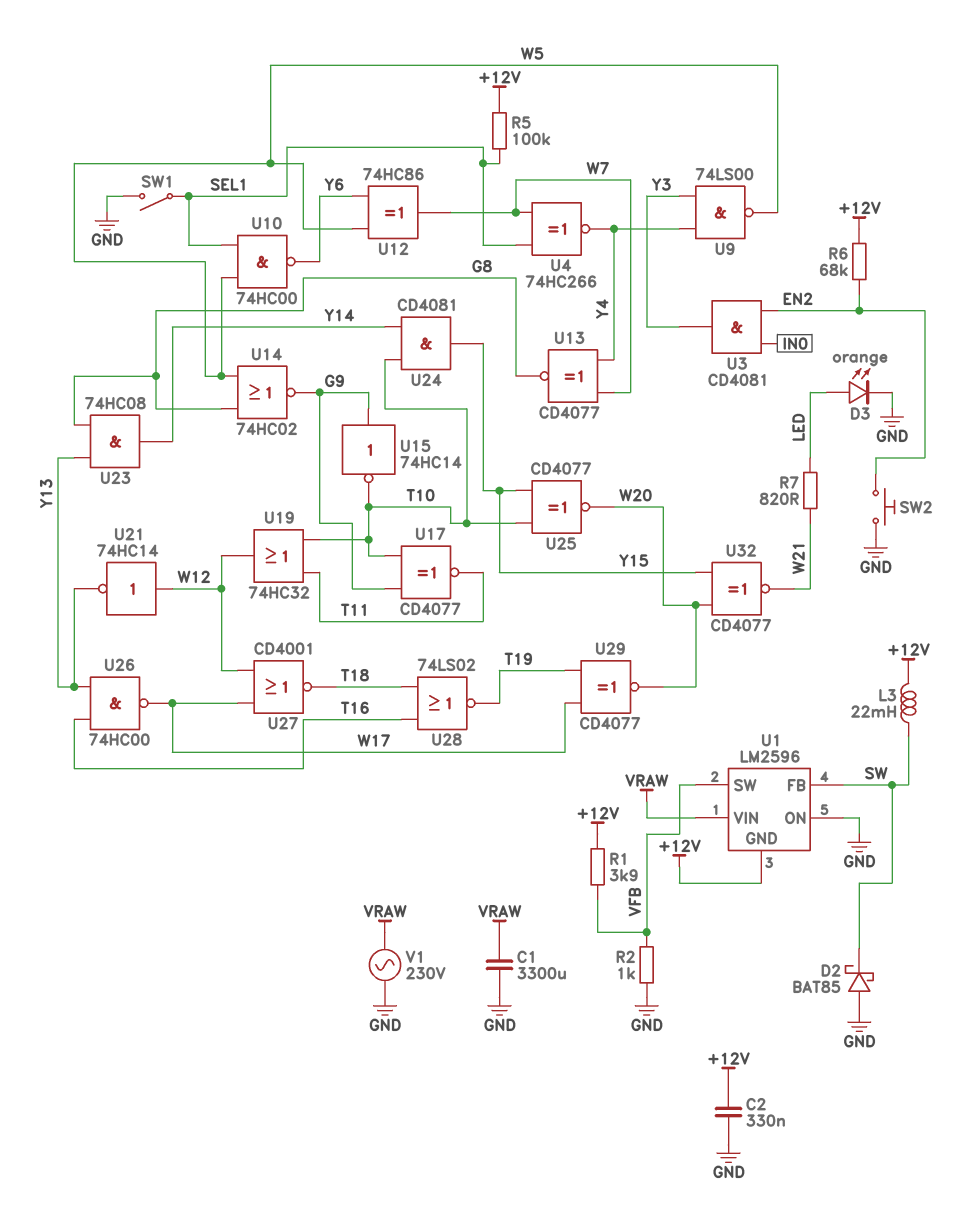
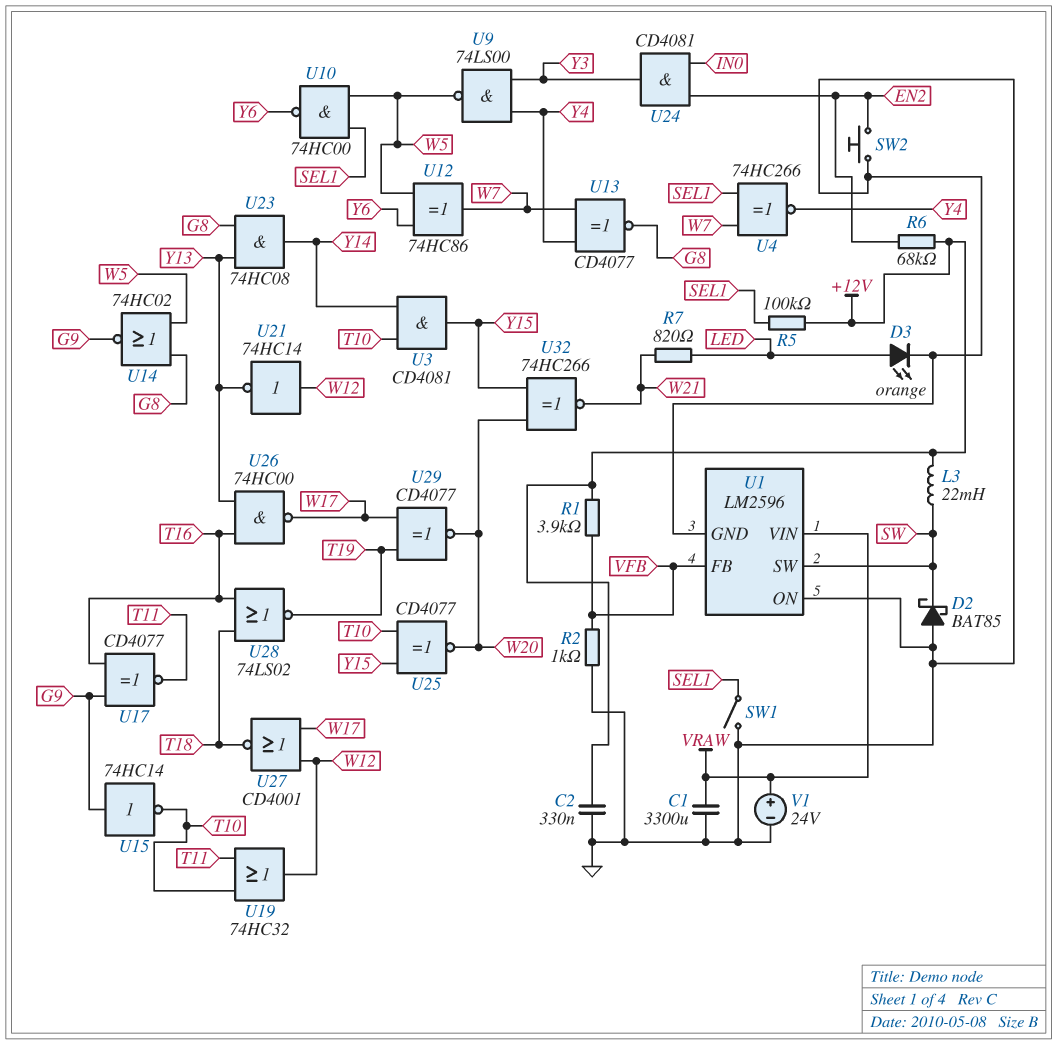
U1 pin FB: SW -> VFB
U1 pin GND: +12V -> GND
U1 pin SW: VFB -> SW
U3: AND CD4081 (in EN2, in IN0, out Y3) -> AND CD4081 (in T10, in Y14, out Y15)
U17: XNOR CD4077 (in G9, in T10, out T11) -> XNOR CD4077 (in G9, in T16, out T11)
U24: AND CD4081 (in T10, in Y14, out Y15) -> AND CD4081 (in EN2, in IN0, out Y3)
U32: XNOR CD4077 (in W20, in Y15, out W21) -> XNOR 74HC266 (in W20, in Y15, out W21)
V1: AC 230V (GND, VRAW) -> 24V (plus VRAW, minus GND)

